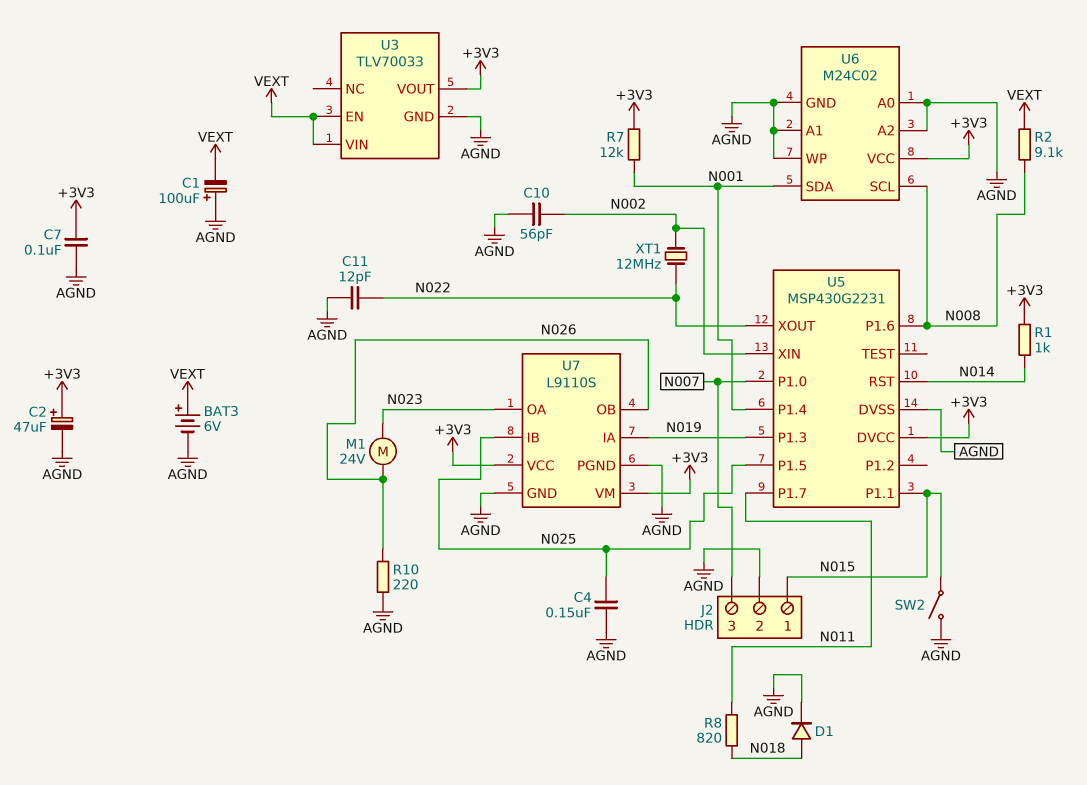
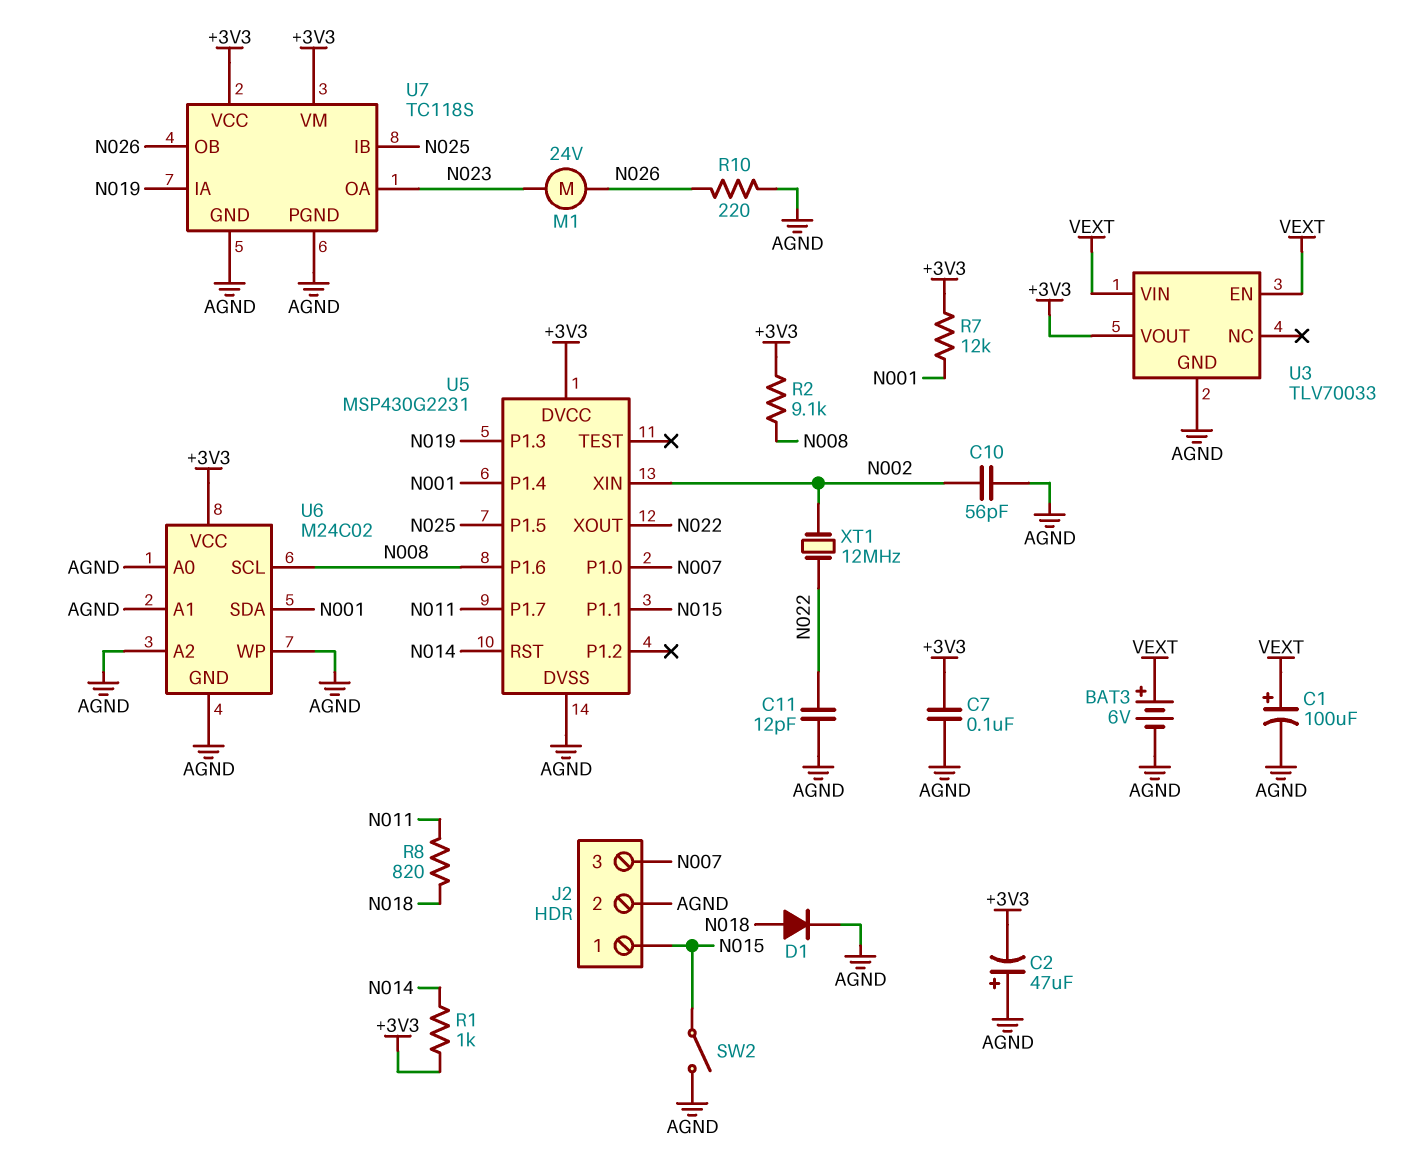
C1: 100uF (plus AGND, minus VEXT) -> 100uF (plus VEXT, minus AGND)
C2: 47uF (plus +3V3, minus AGND) -> 47uF (plus AGND, minus +3V3)
C4: 150nF (AGND, N025) -> none
R2: 9.1k (N008, VEXT) -> 9.1k (+3V3, N008)
U7: L9110S -> TC118S

